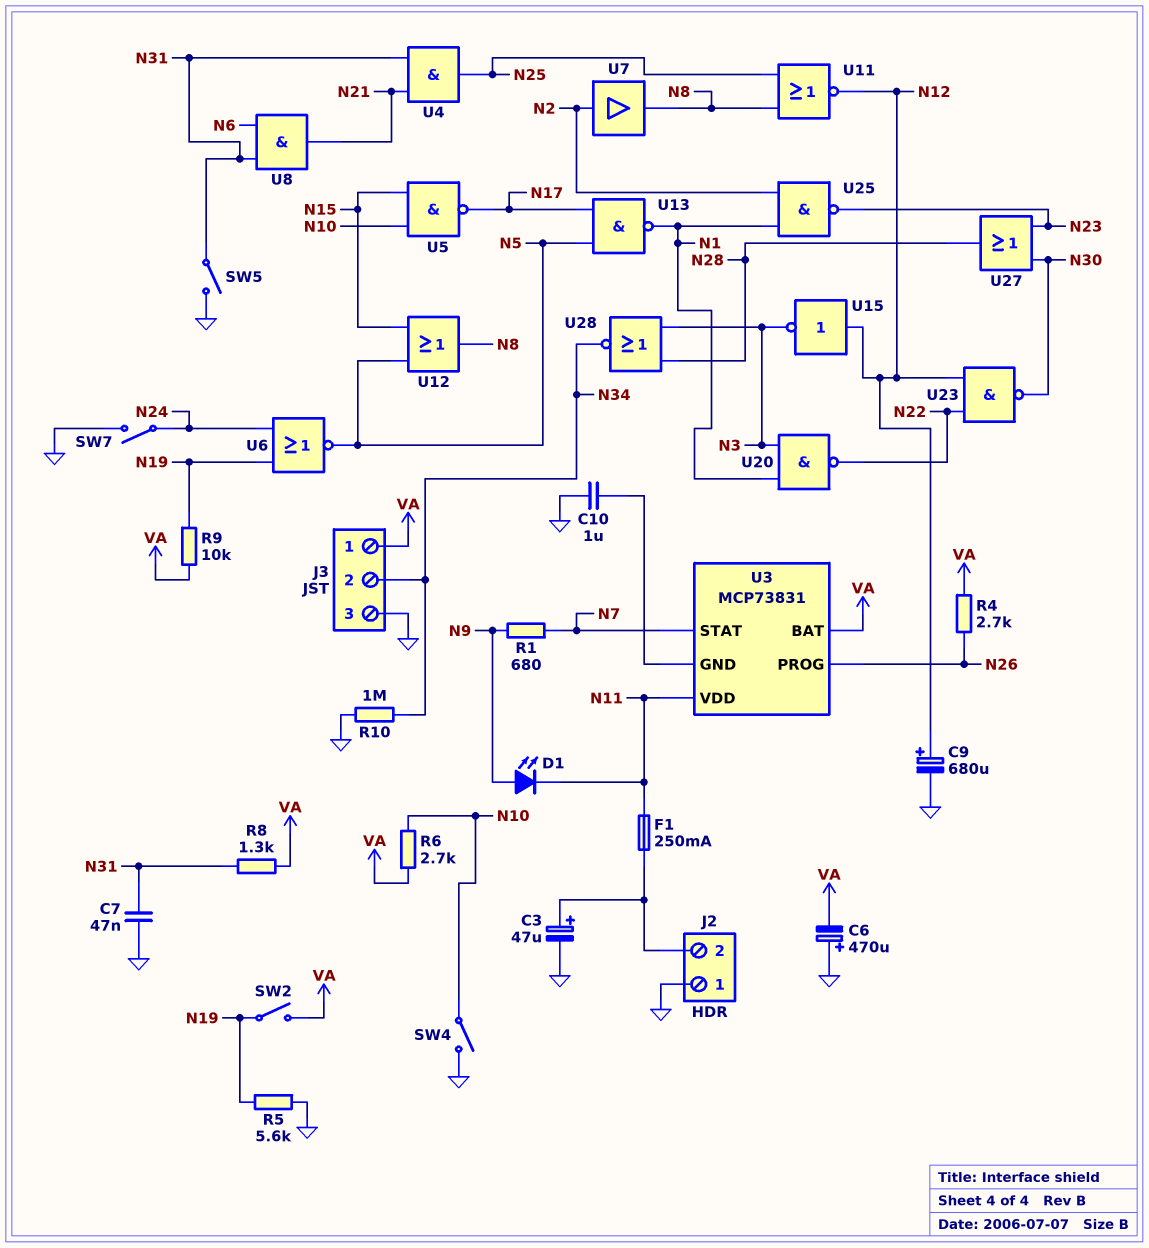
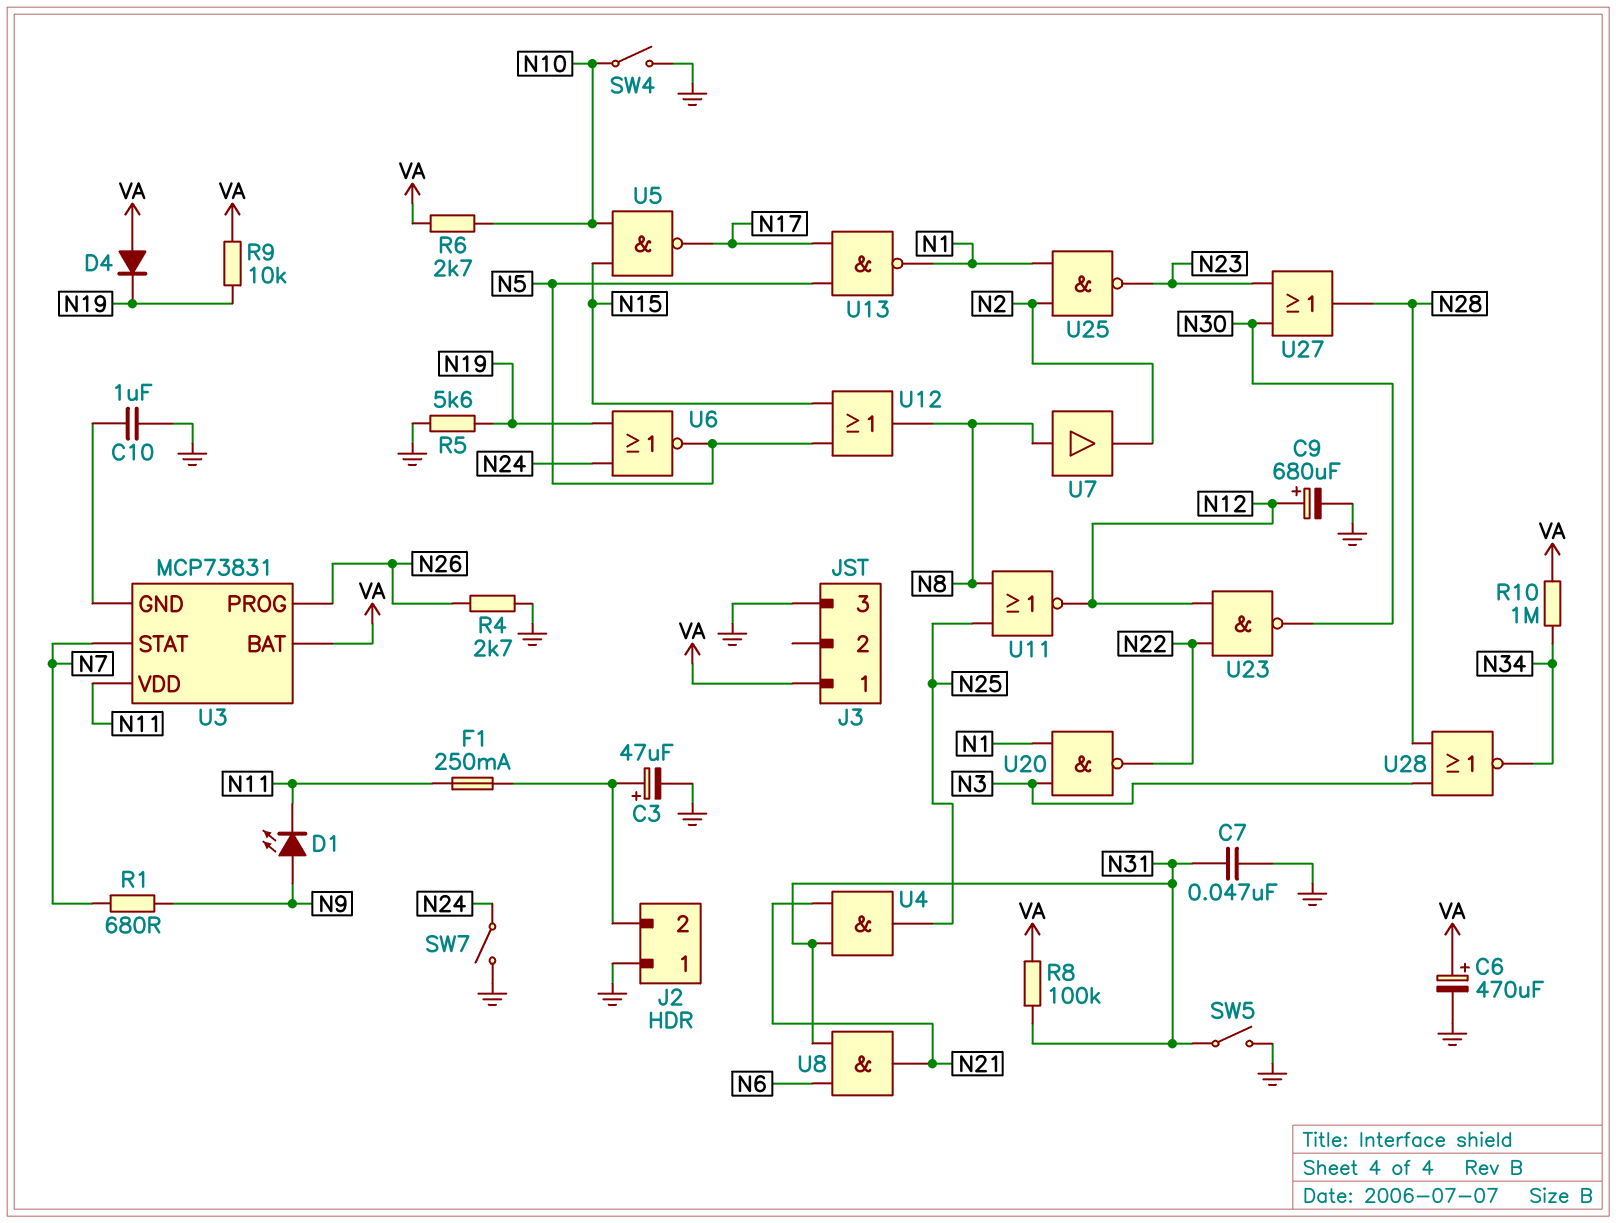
C6: 470uF (plus GND, minus VA) -> 470uF (plus VA, minus GND)
D4: none -> diode (A VA, K N19)
J3 pin 2: N34 -> none
R4: 2.7k (N26, VA) -> 2.7k (GND, N26)
R8: 1.3k (N31, VA) -> 100k (N31, VA)
R10: 1M (GND, N34) -> 1M (N34, VA)
SW2: switch (N19, VA) -> none
U7: buffer (in N2, out N8) -> buffer (in N8, out N2)
U15: NOT (in N12, out N3) -> none

